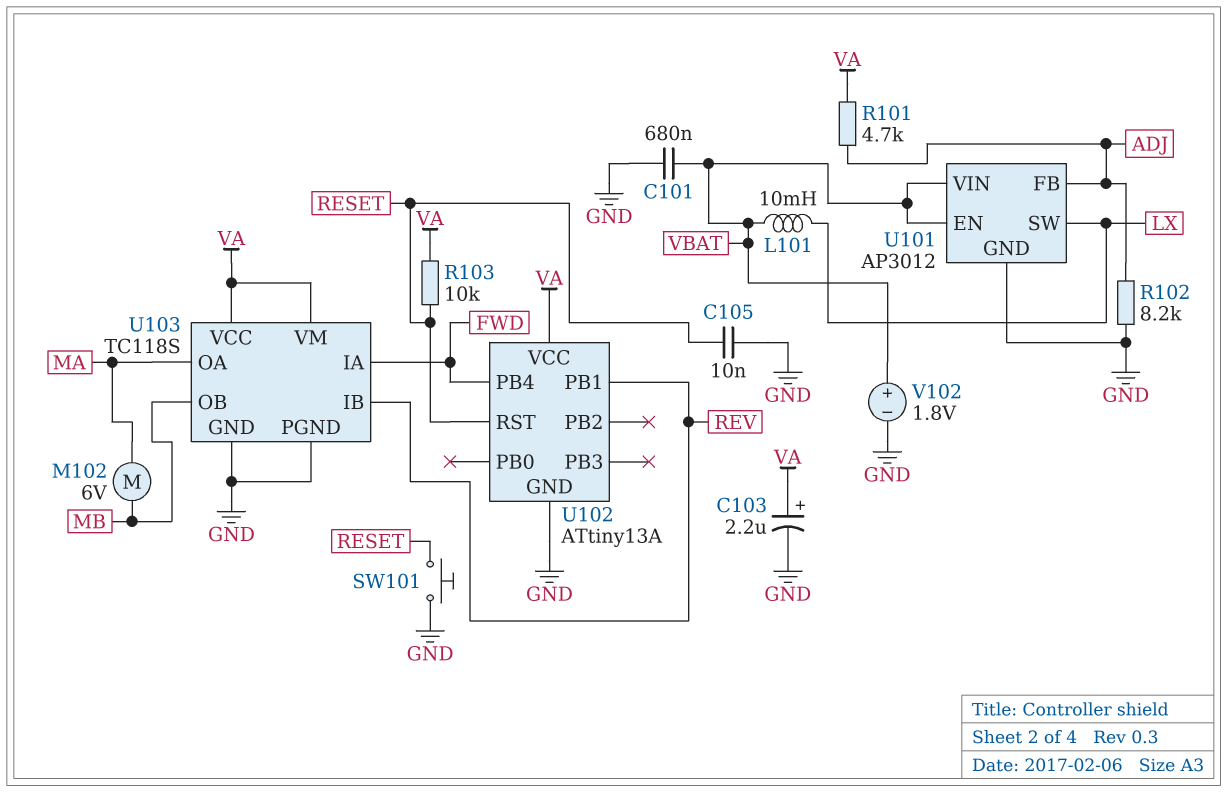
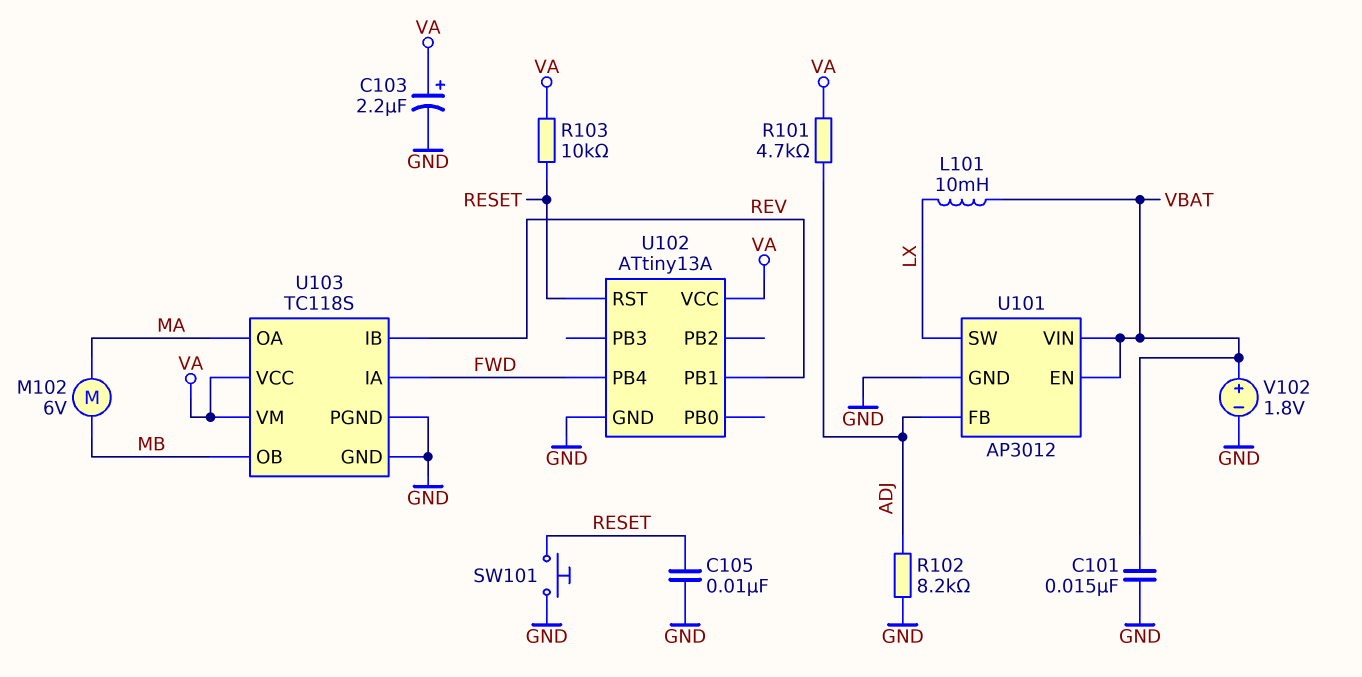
C101: 680nF (GND, VBAT) -> 15nF (GND, VBAT)

